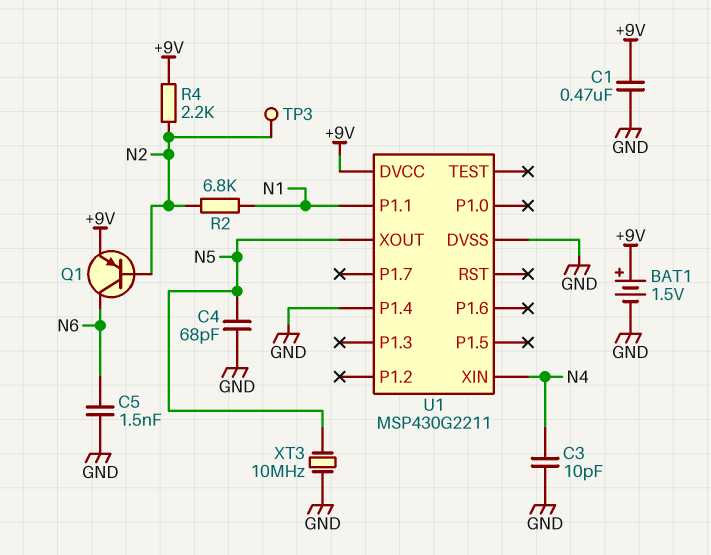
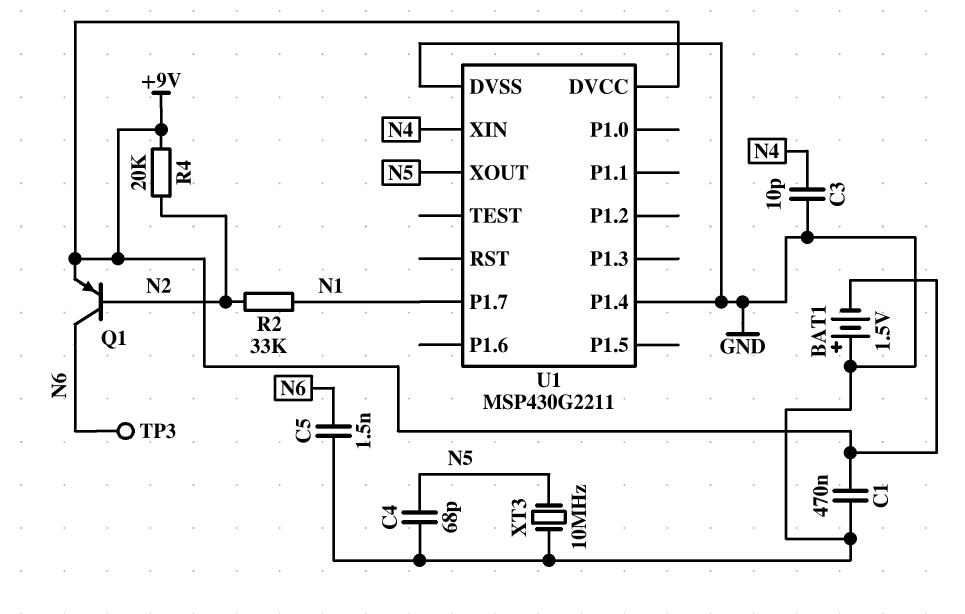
BAT1: 1.5V (plus +9V, minus GND) -> 1.5V (plus GND, minus +9V)
R2: 6.8k (N1, N2) -> 33k (N1, N2)
R4: 2.2k (+9V, N2) -> 20k (+9V, N2)
TP3: test point (N2) -> test point (N6)
U1 pin P1.1: N1 -> none
U1 pin P1.7: none -> N1

